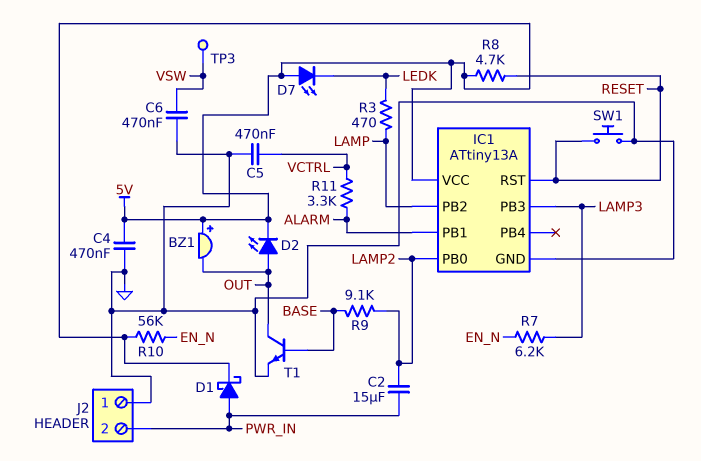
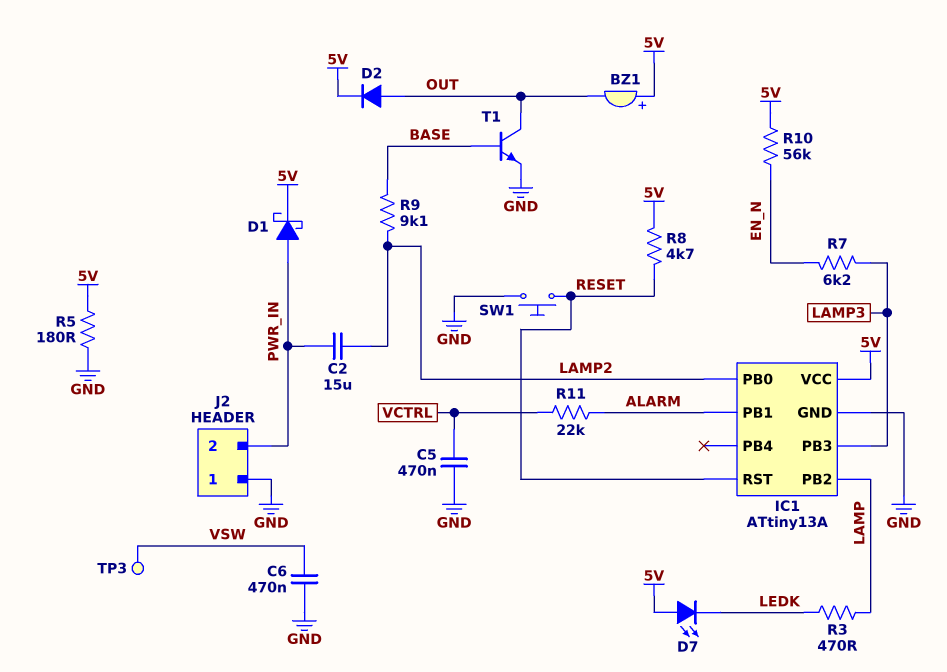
C4: 470nF (5V, GND) -> none
D2: LED (A OUT, K 5V) -> diode (A OUT, K 5V)
R5: none -> 180 (5V, GND)
R11: 3.3k (ALARM, VCTRL) -> 22k (ALARM, VCTRL)

